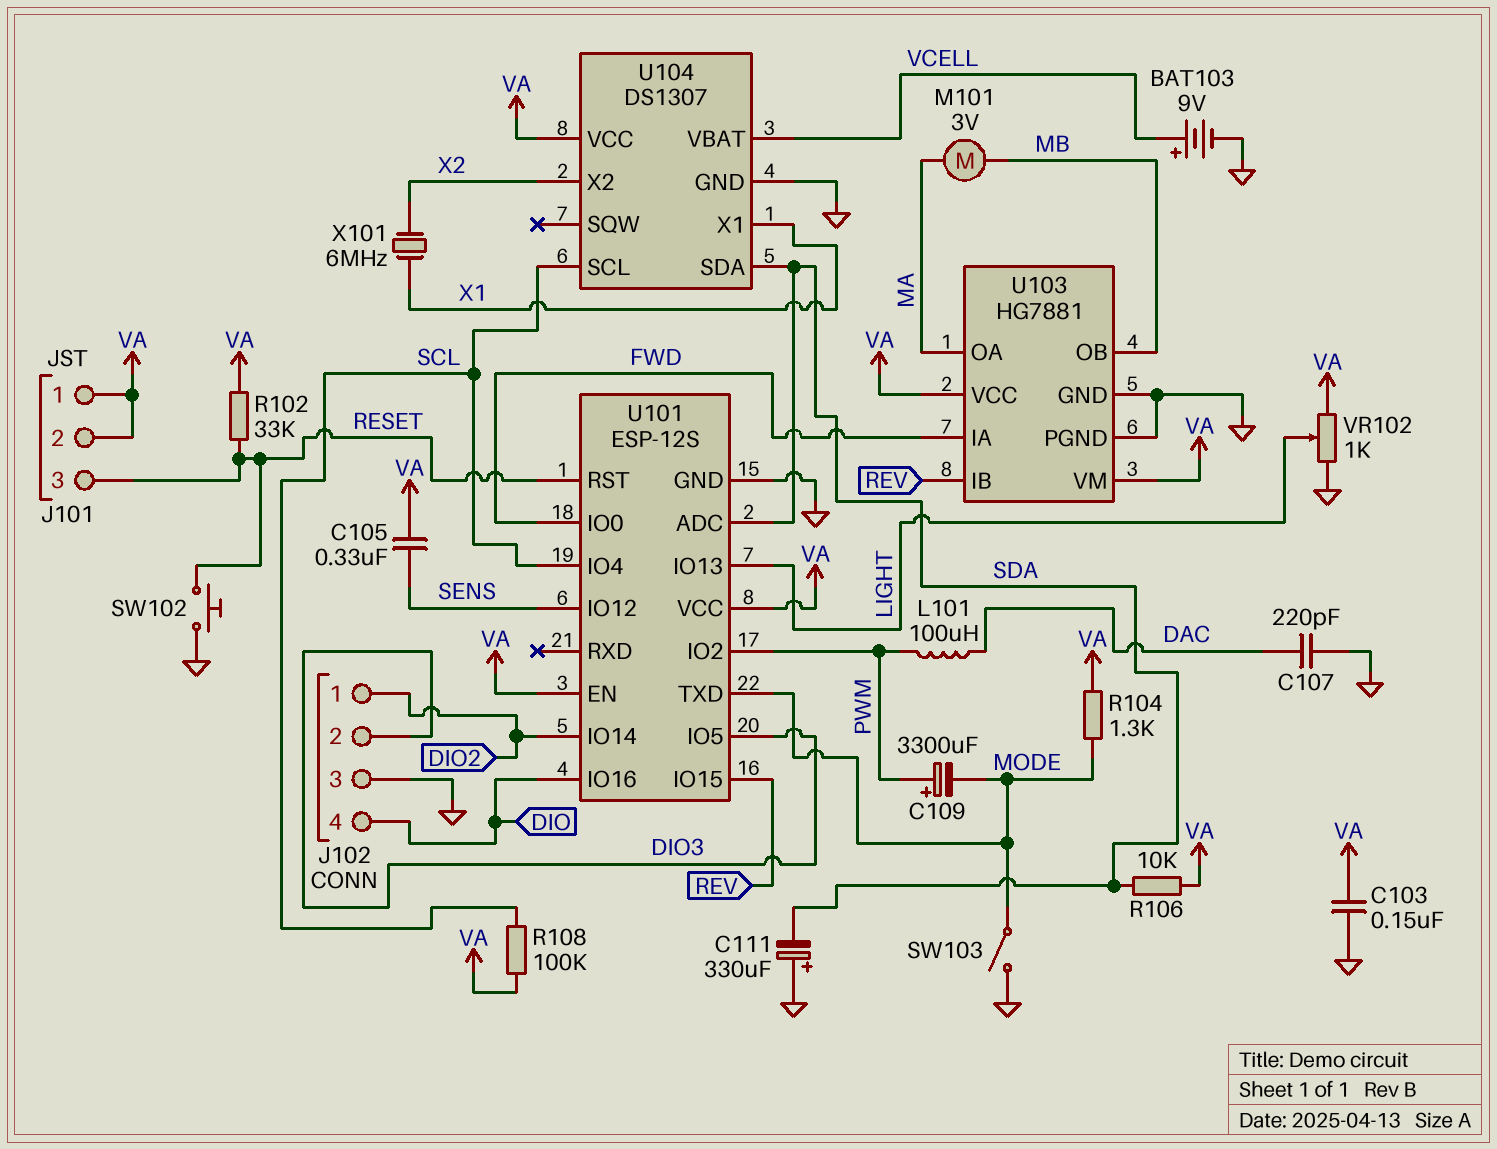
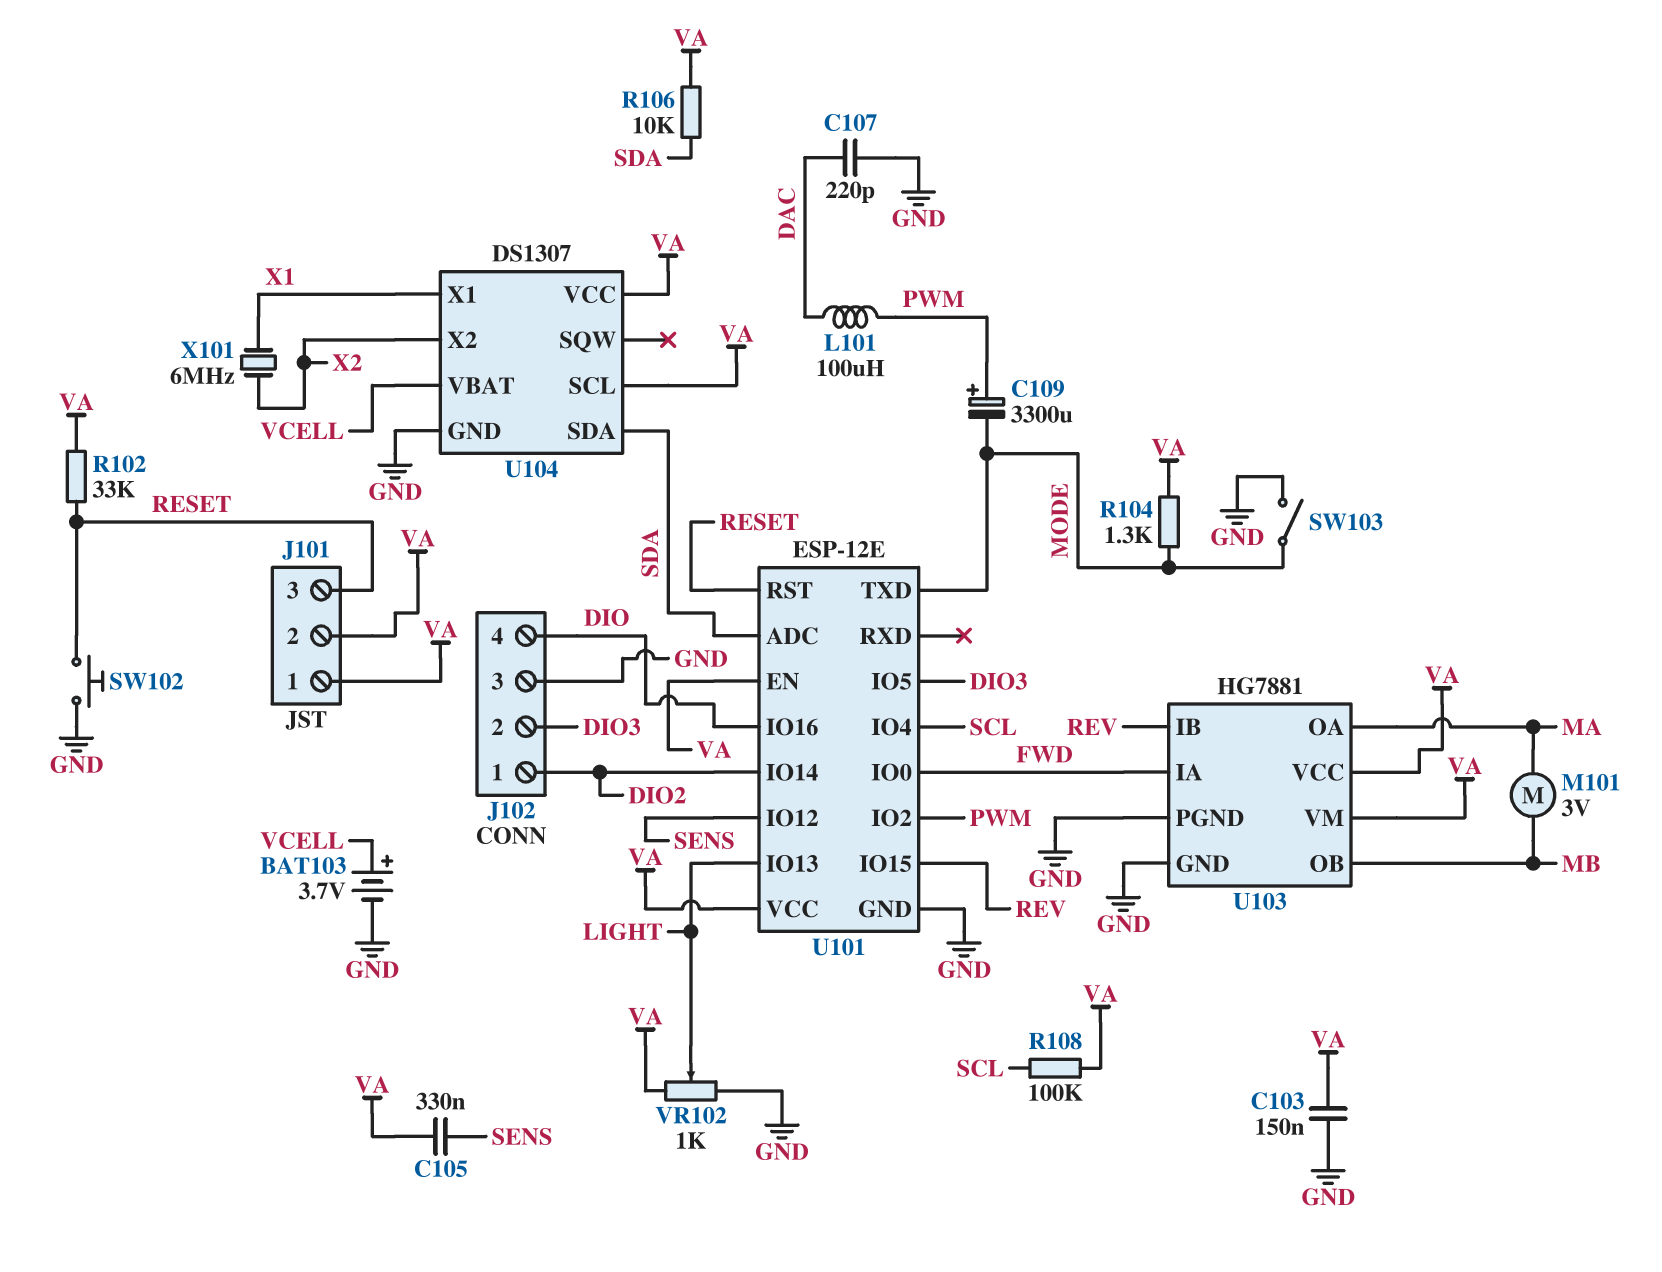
BAT103: 9V (plus VCELL, minus GND) -> 3.7V (plus VCELL, minus GND)
C111: 330uF (plus GND, minus SDA) -> none
U101: ESP-12S -> ESP-12E
U104 pin SCL: SCL -> VA

